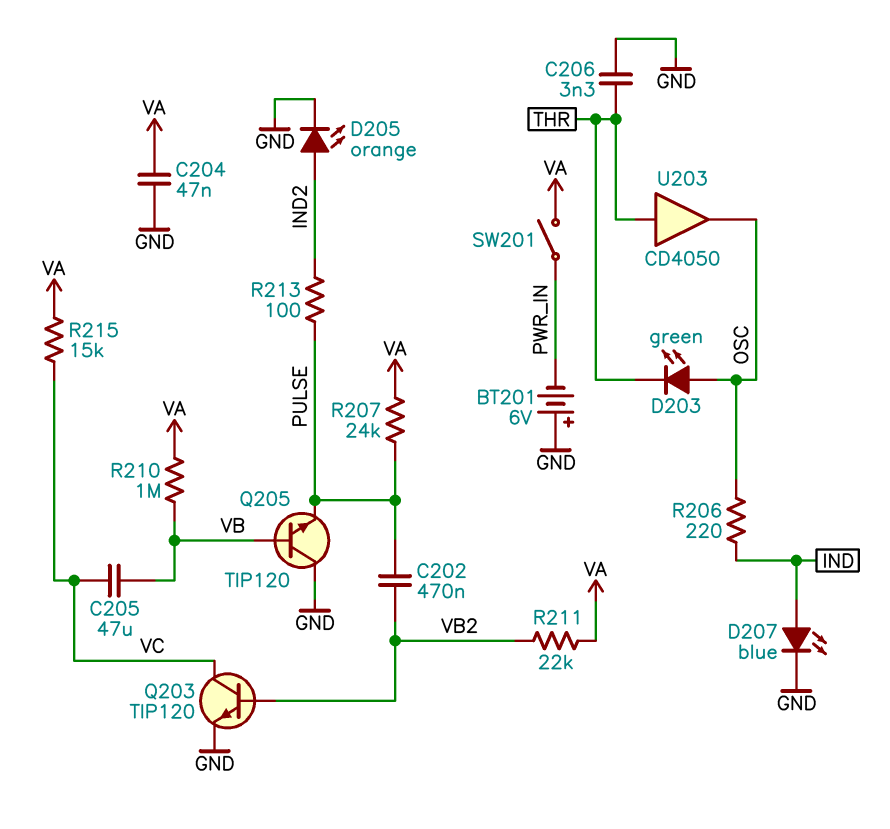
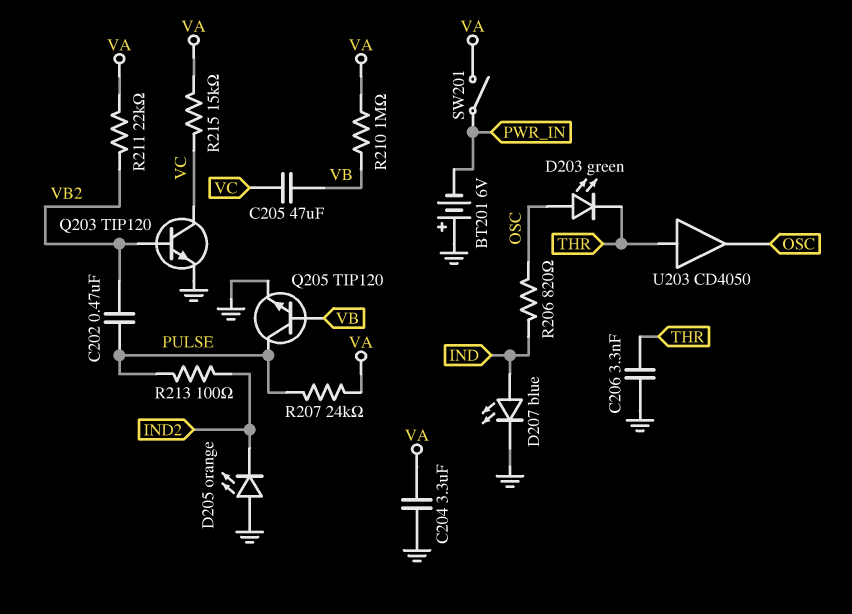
C204: 47nF (GND, VA) -> 3.3uF (GND, VA)
D205: LED orange (A IND2, K GND) -> LED orange (A GND, K IND2)
Q205: NPN TIP120 (B VB, C GND, E PULSE) -> NPN TIP120 (B VB, C PULSE, E GND)
R206: 220 (IND, OSC) -> 820 (IND, OSC)

